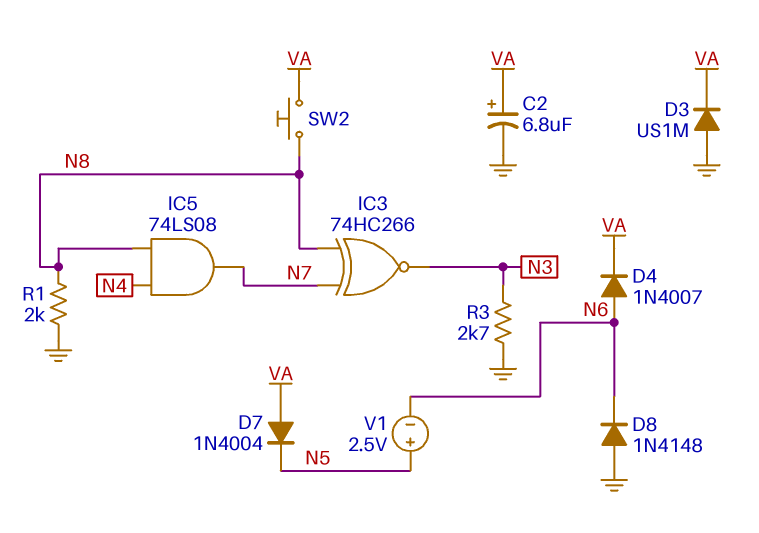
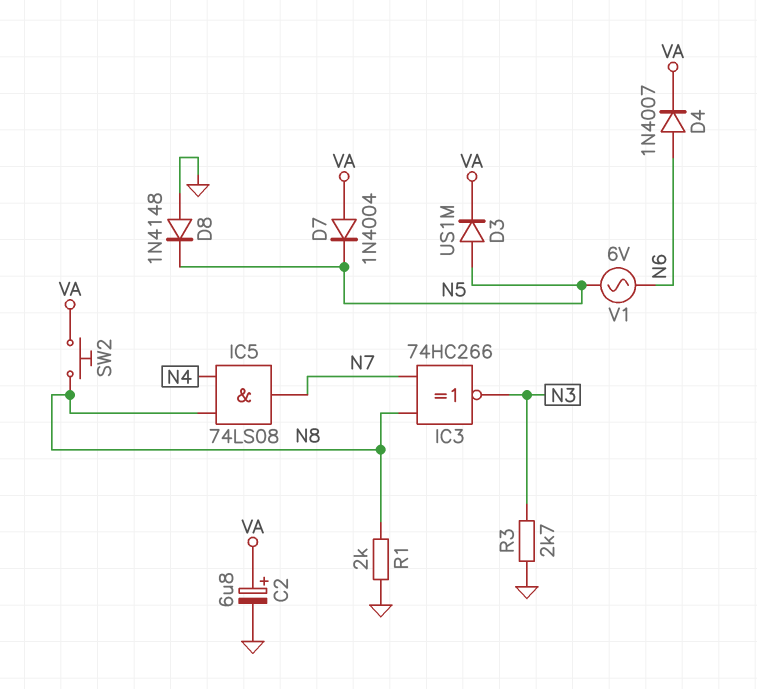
D3: diode US1M (A GND, K VA) -> diode US1M (A N5, K VA)
D8: diode 1N4148 (A GND, K N6) -> diode 1N4148 (A GND, K N5)
V1: 2.5V (plus N5, minus N6) -> AC 6V (N5, N6)

